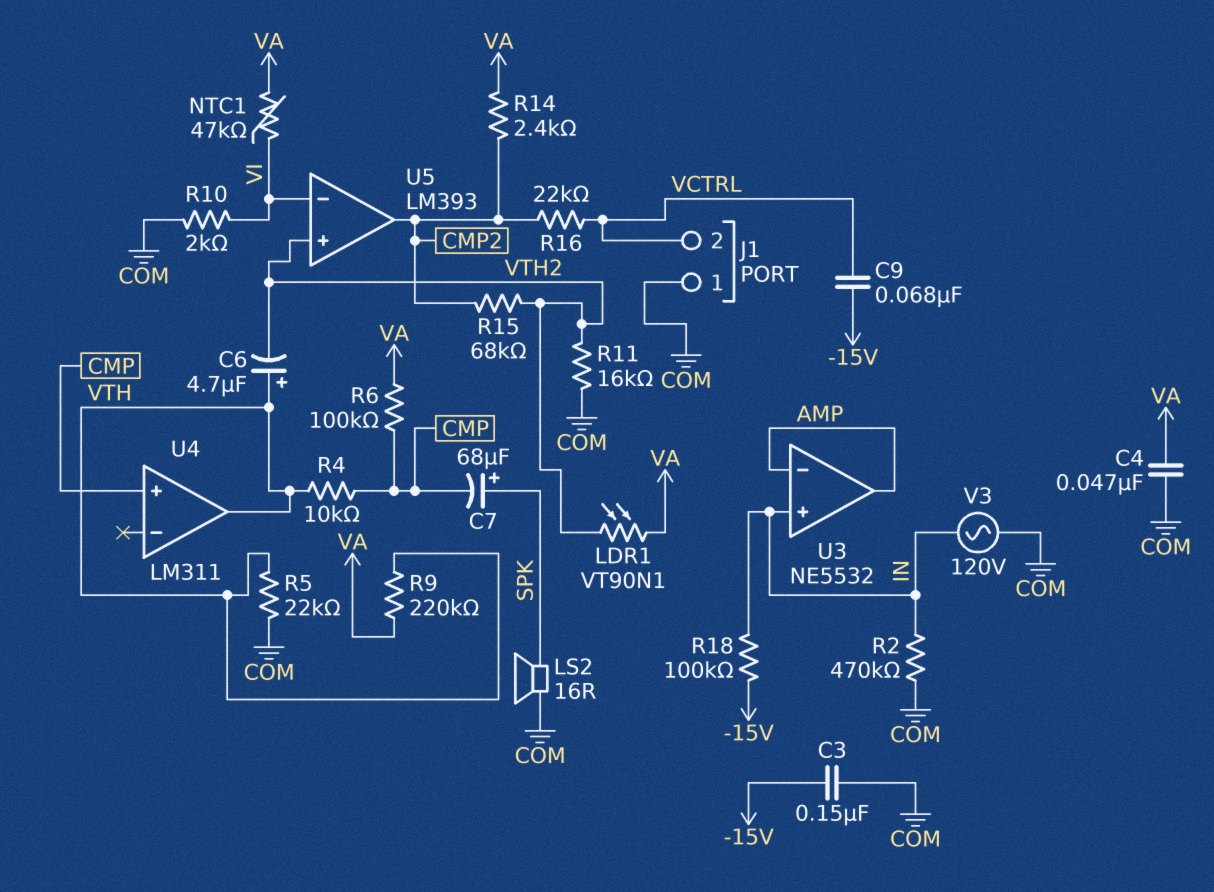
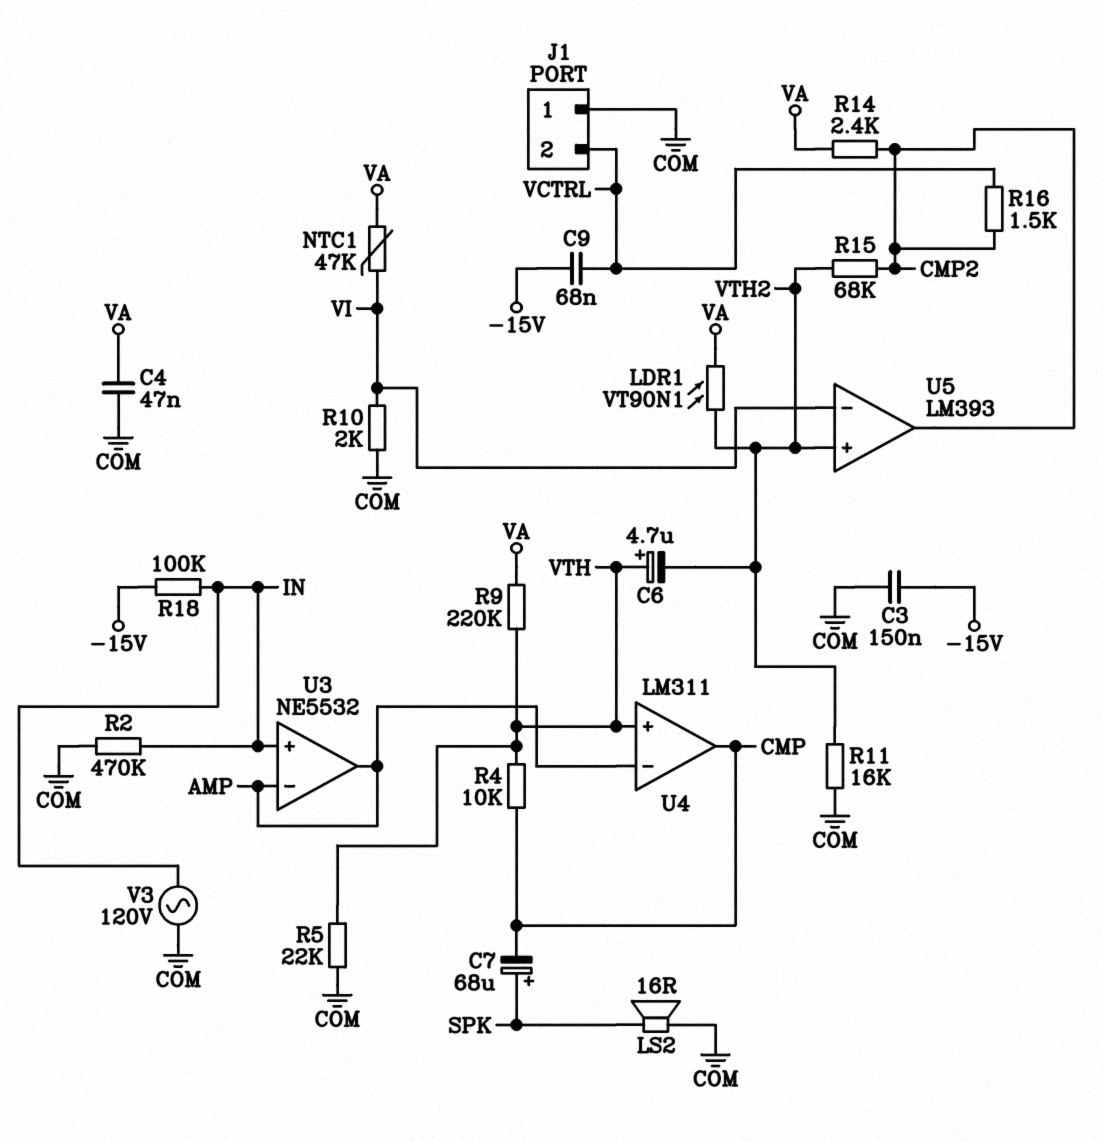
R6: 100k (CMP, VA) -> none
R16: 22k (CMP2, VCTRL) -> 1.5k (CMP2, VCTRL)
U4 pin in+: CMP -> VTH
U4 pin in-: none -> AMP
U4 pin out: VTH -> CMP

